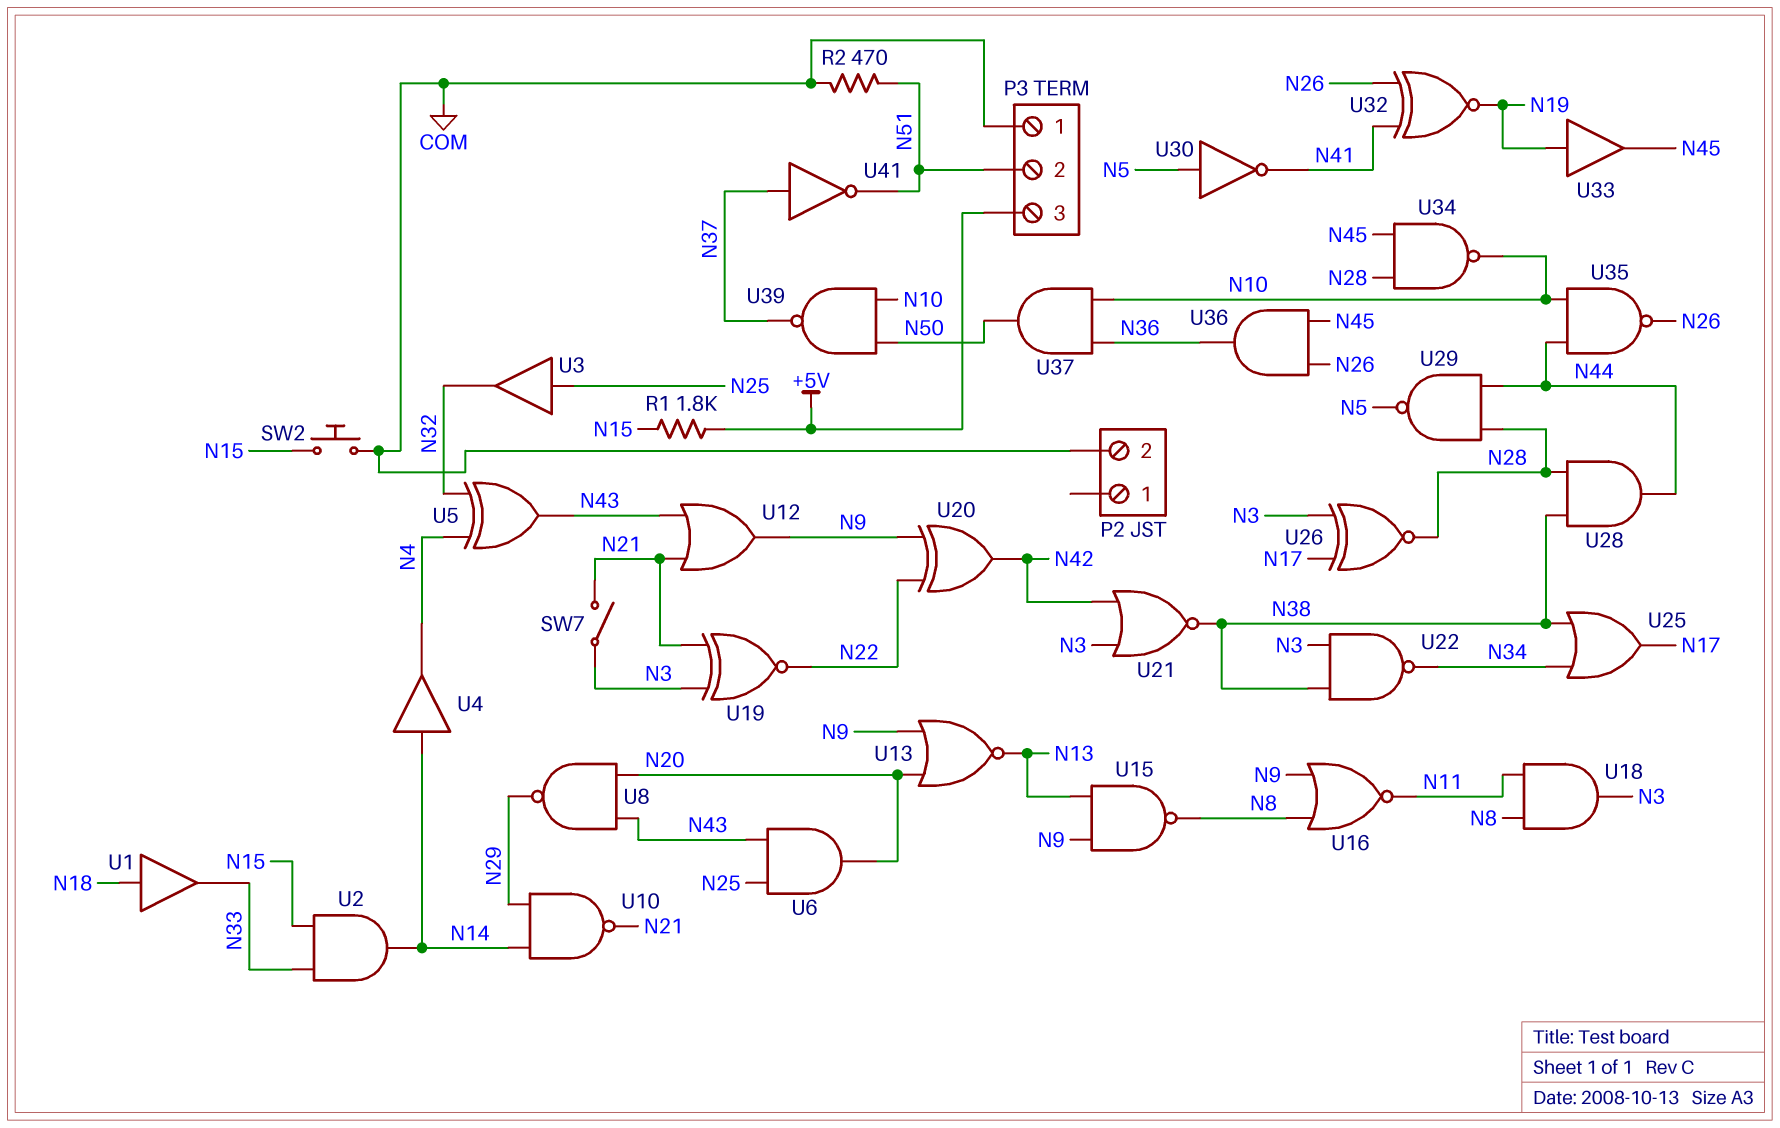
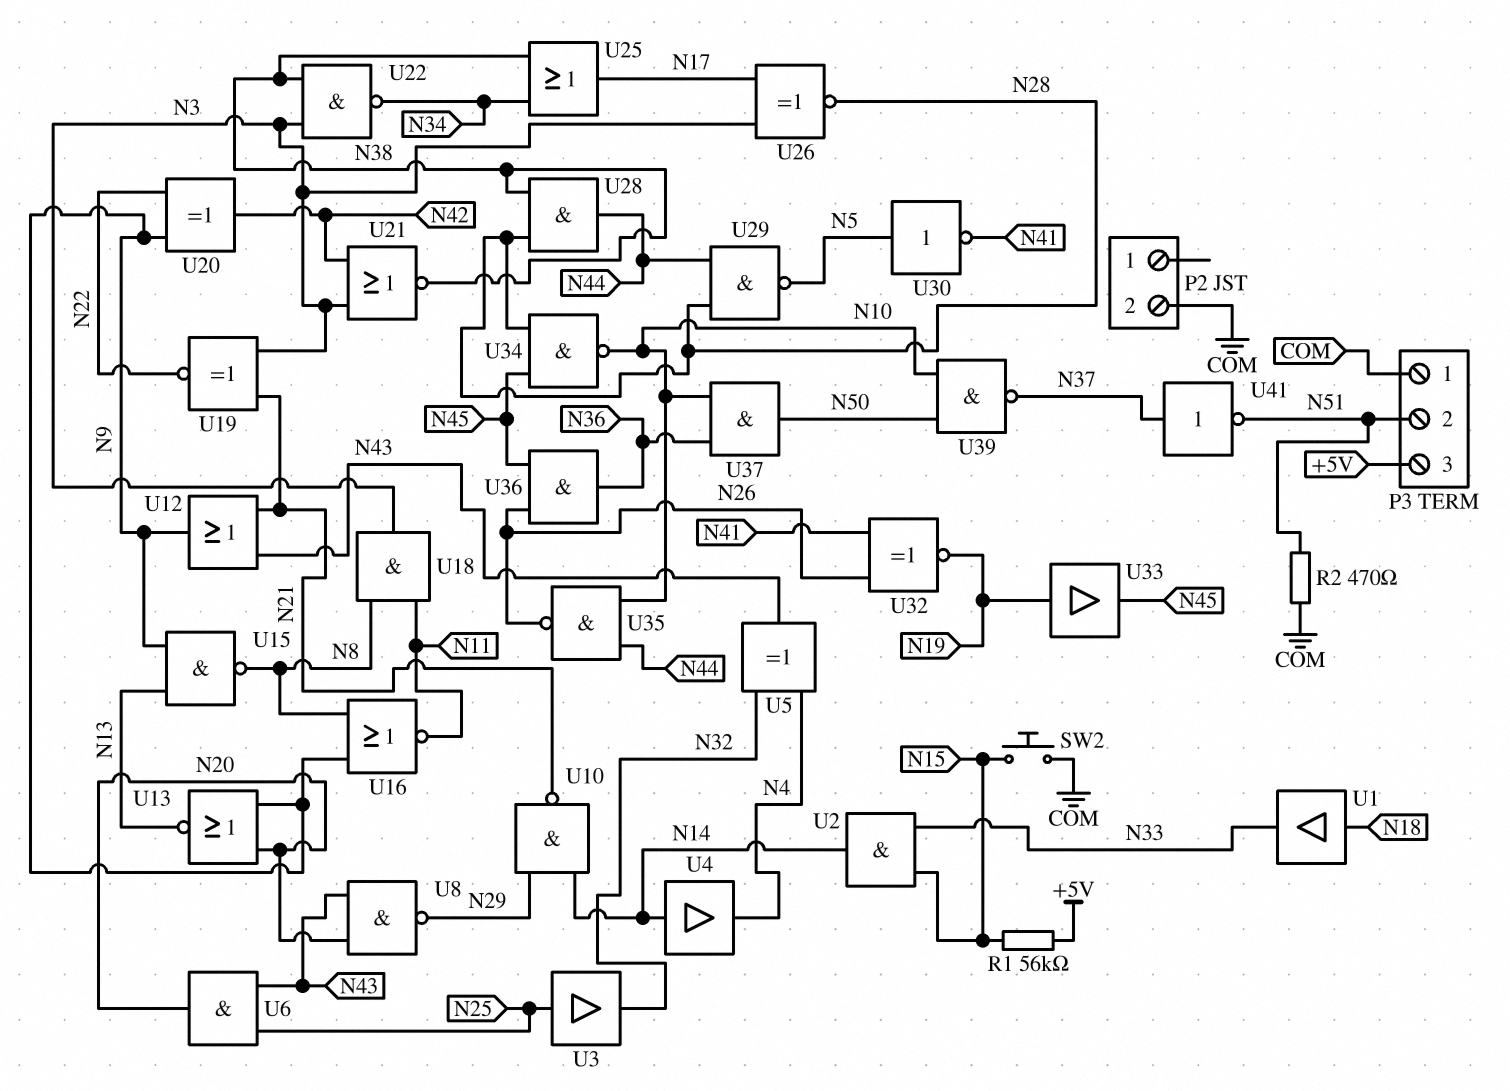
R1: 1.8k (+5V, N15) -> 56k (+5V, N15)
SW7: switch (N3, N21) -> none

